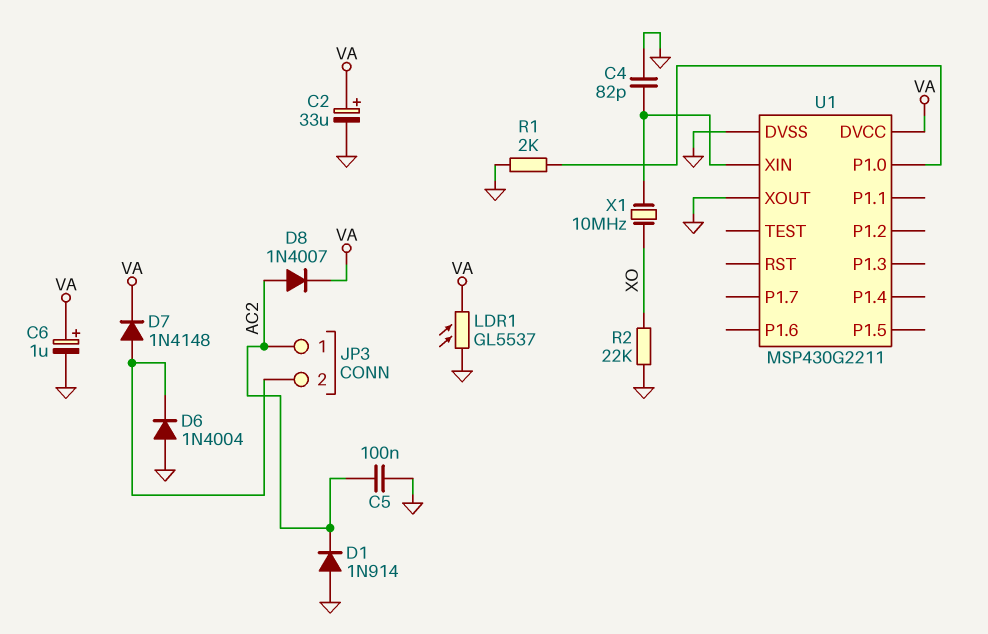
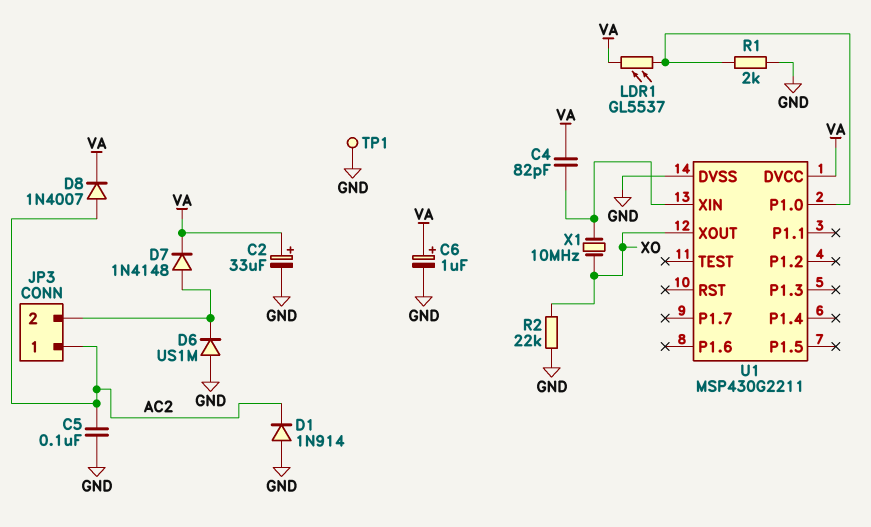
C4: 82pF (GND, U1/XIN) -> 82pF (U1/XIN, VA)
D6: diode 1N4004 (A GND, K JP3/2) -> diode US1M (A GND, K JP3/2)
LDR1: GL5537 (GND, VA) -> GL5537 (U1/P1.0, VA)
TP1: none -> test point (GND)
U1 pin XOUT: GND -> XO

